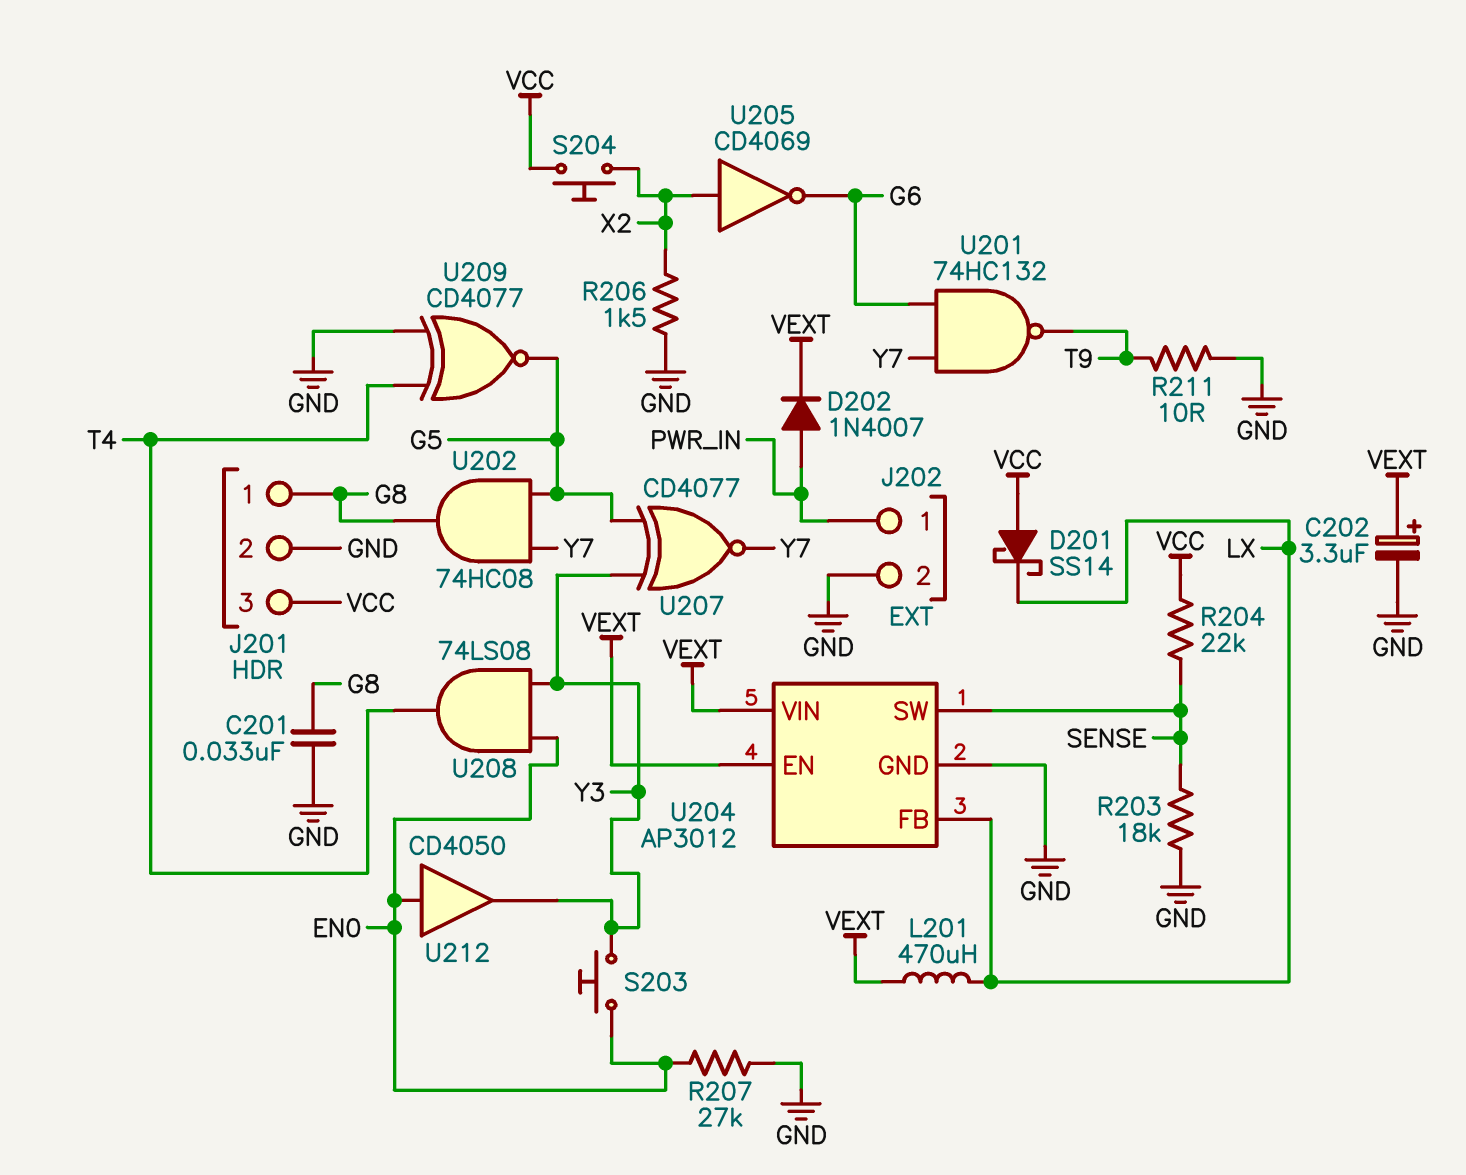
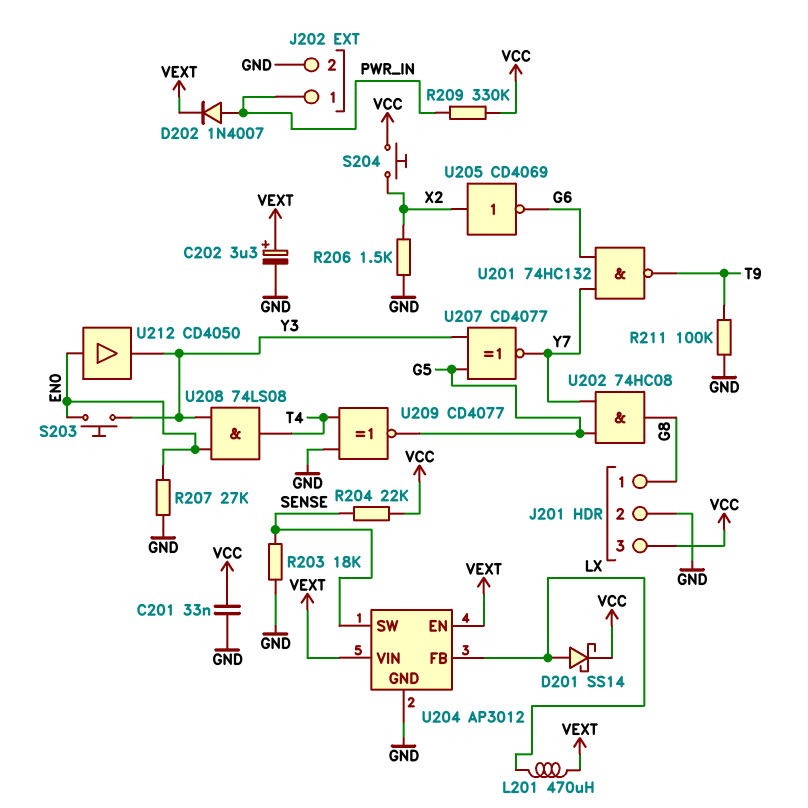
C201: 33nF (G8, GND) -> 33nF (GND, VCC)
D201: schottky SS14 (A VCC, K LX) -> schottky SS14 (A LX, K VCC)
R209: none -> 330k (PWR_IN, VCC)
R211: 10 (GND, T9) -> 100k (GND, T9)

